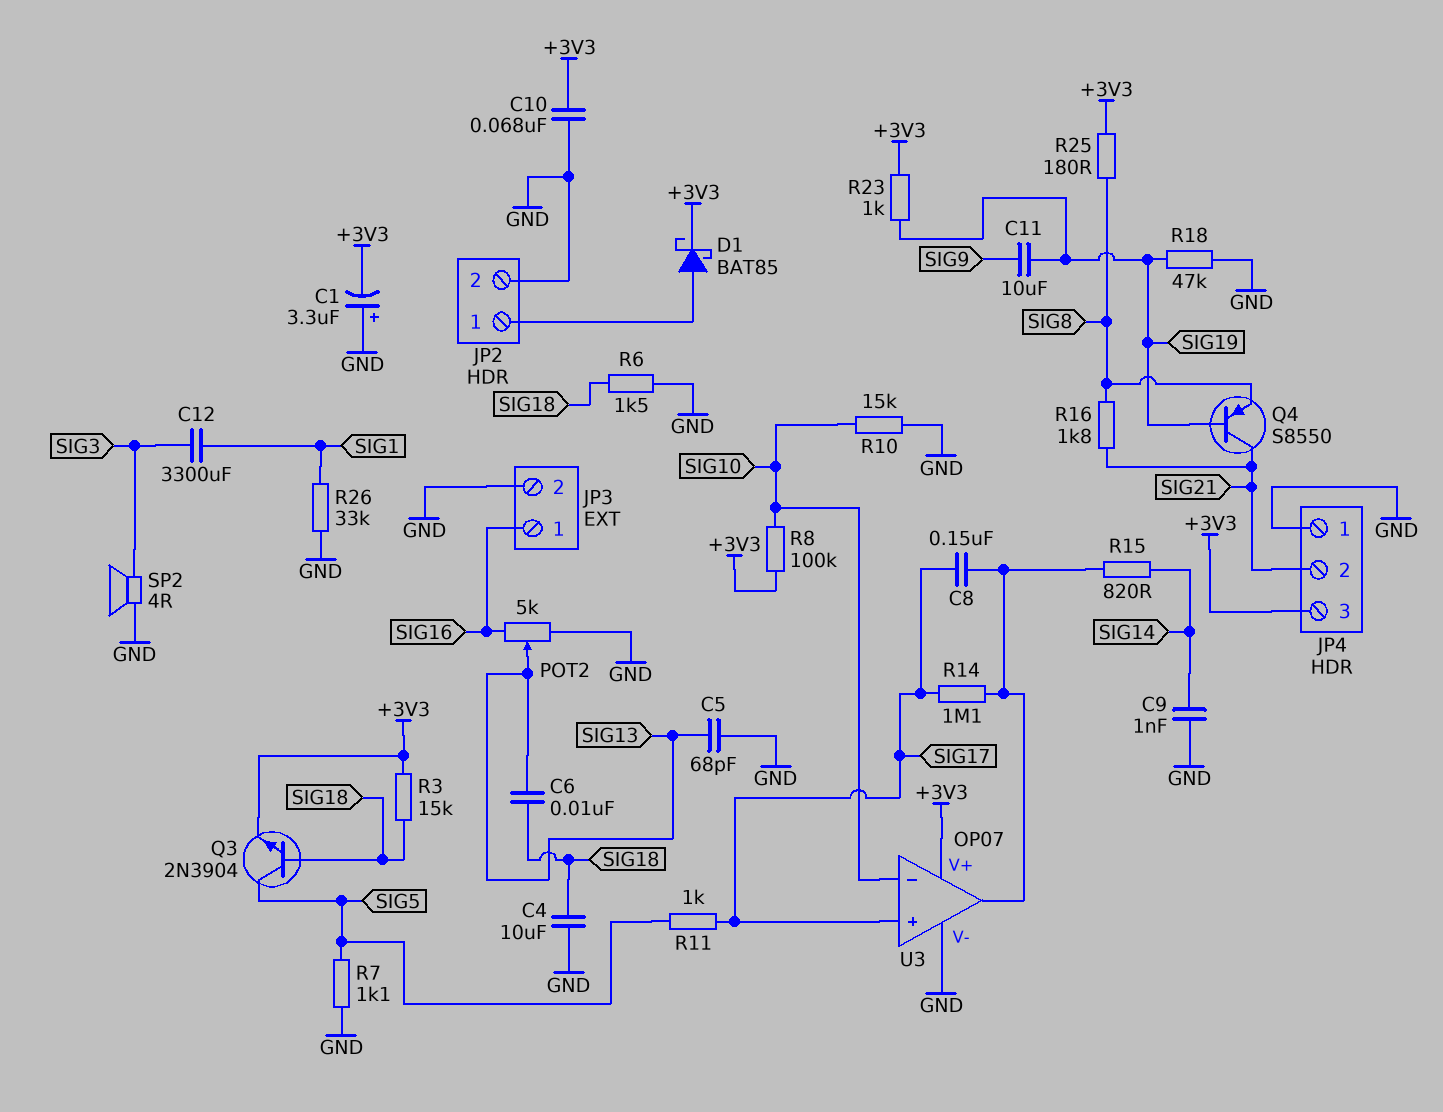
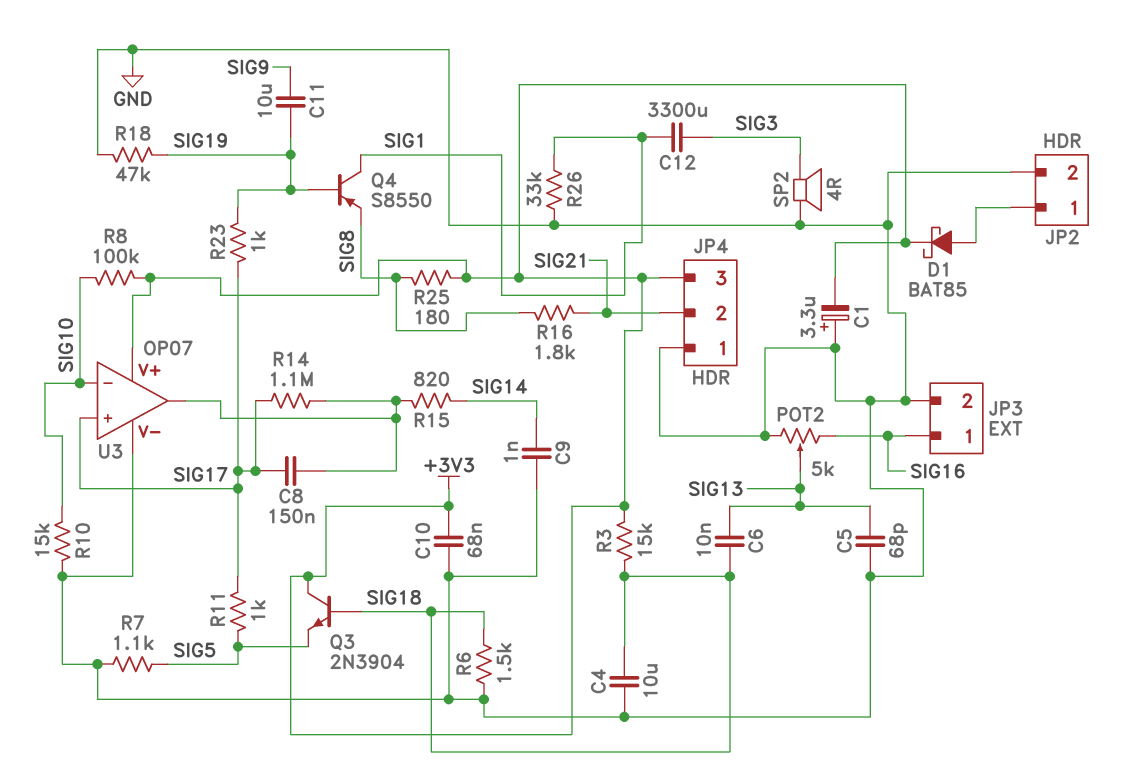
Q3: NPN 2N3904 (B SIG18, C SIG5, E +3V3) -> NPN 2N3904 (B SIG18, C +3V3, E SIG5)
Q4: PNP S8550 (B SIG19, C SIG21, E SIG8) -> PNP S8550 (B SIG19, C SIG1, E SIG8)
R23: 1k (+3V3, SIG19) -> 1k (SIG17, SIG19)

